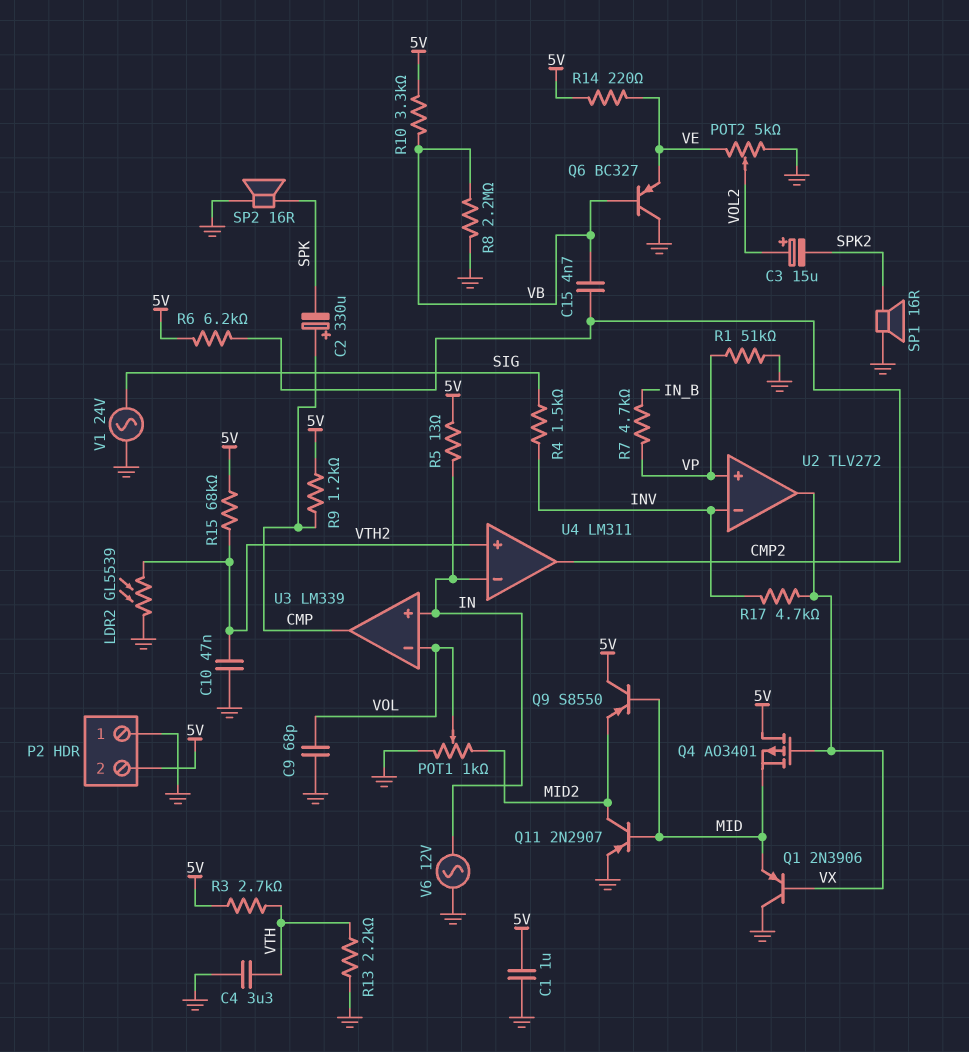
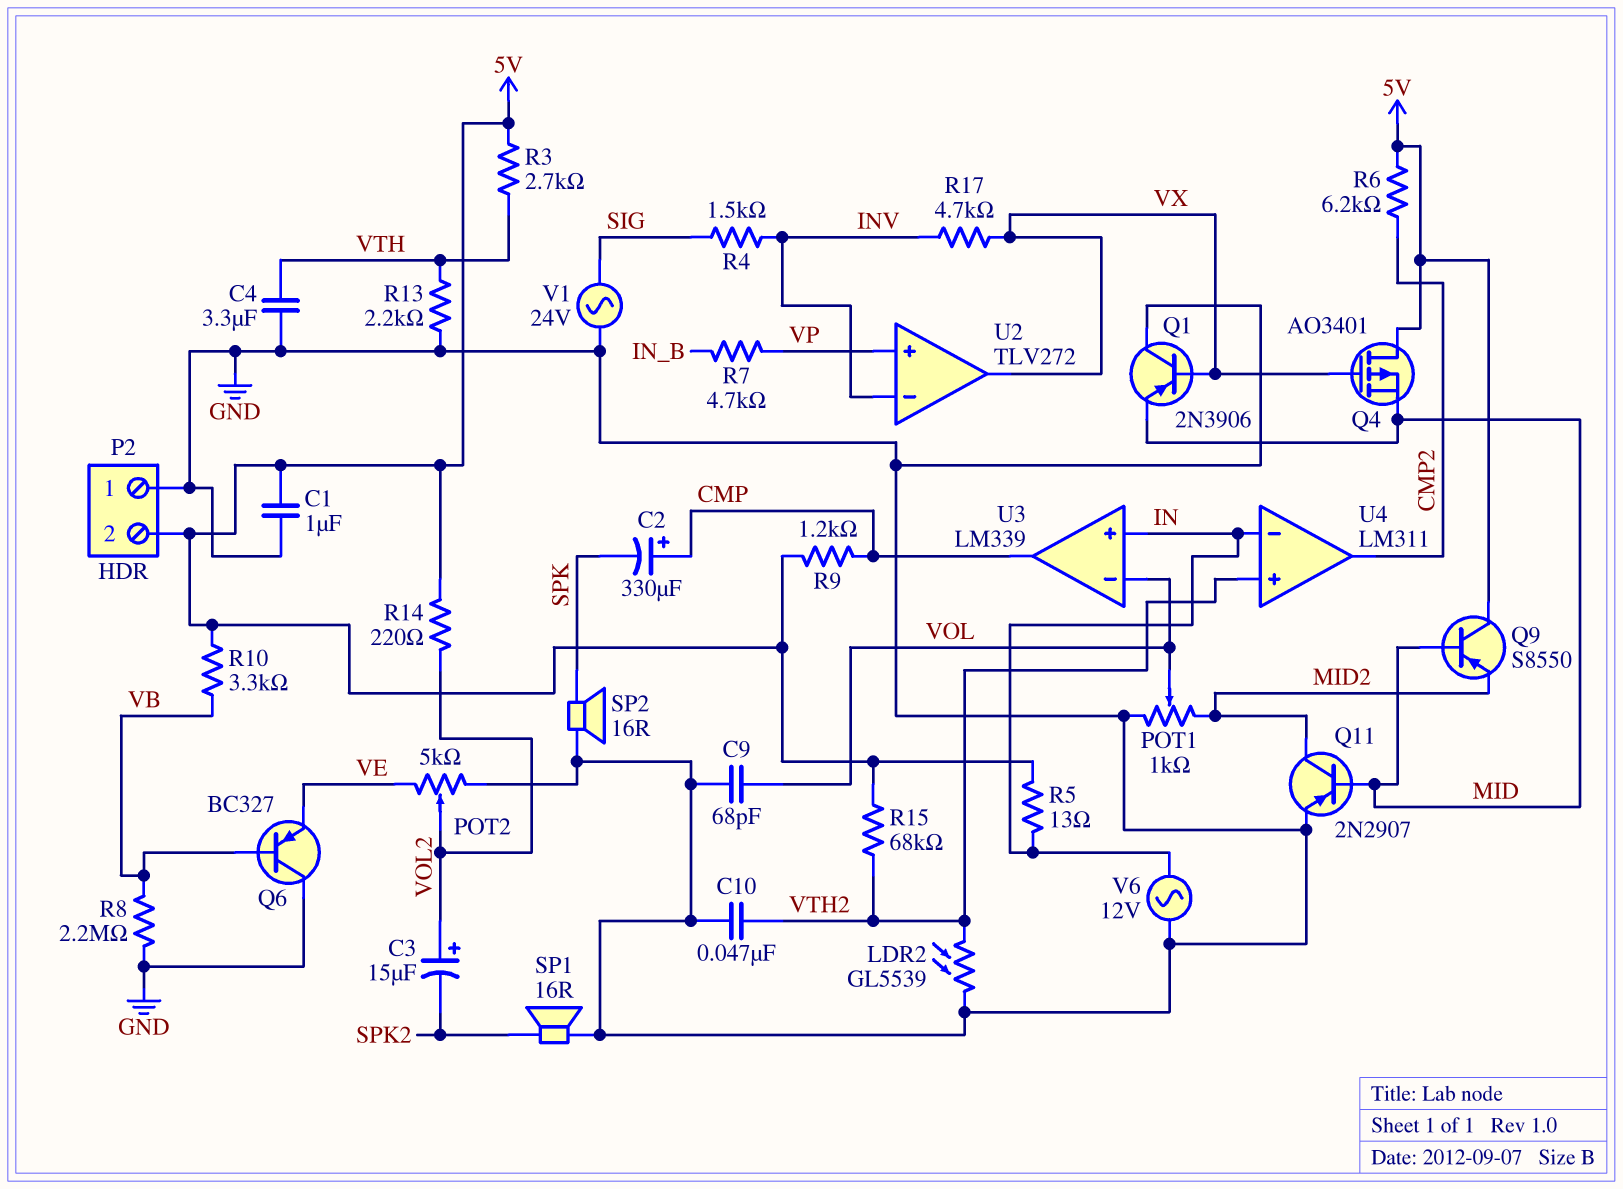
C15: 4.7nF (CMP2, VB) -> none
R1: 51k (GND, VP) -> none
R14: 220 (5V, VE) -> 220 (5V, VOL2)

